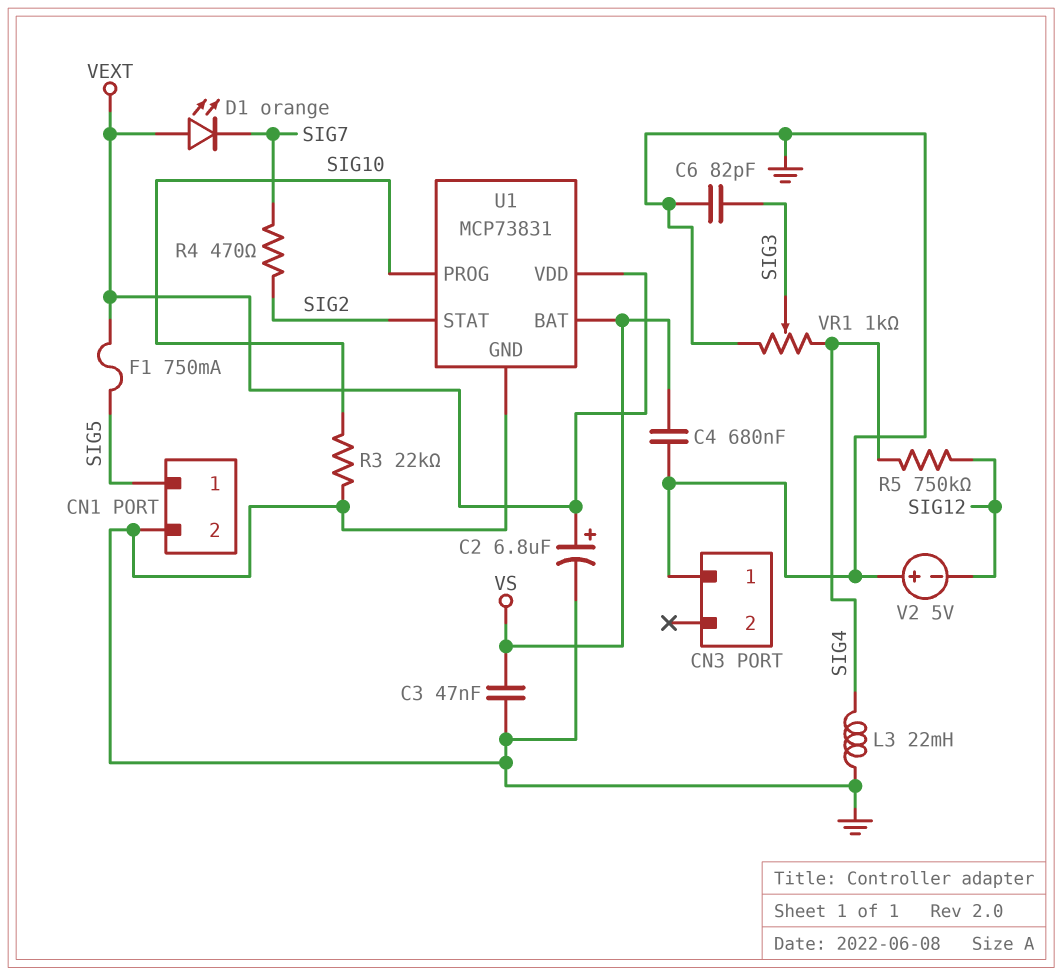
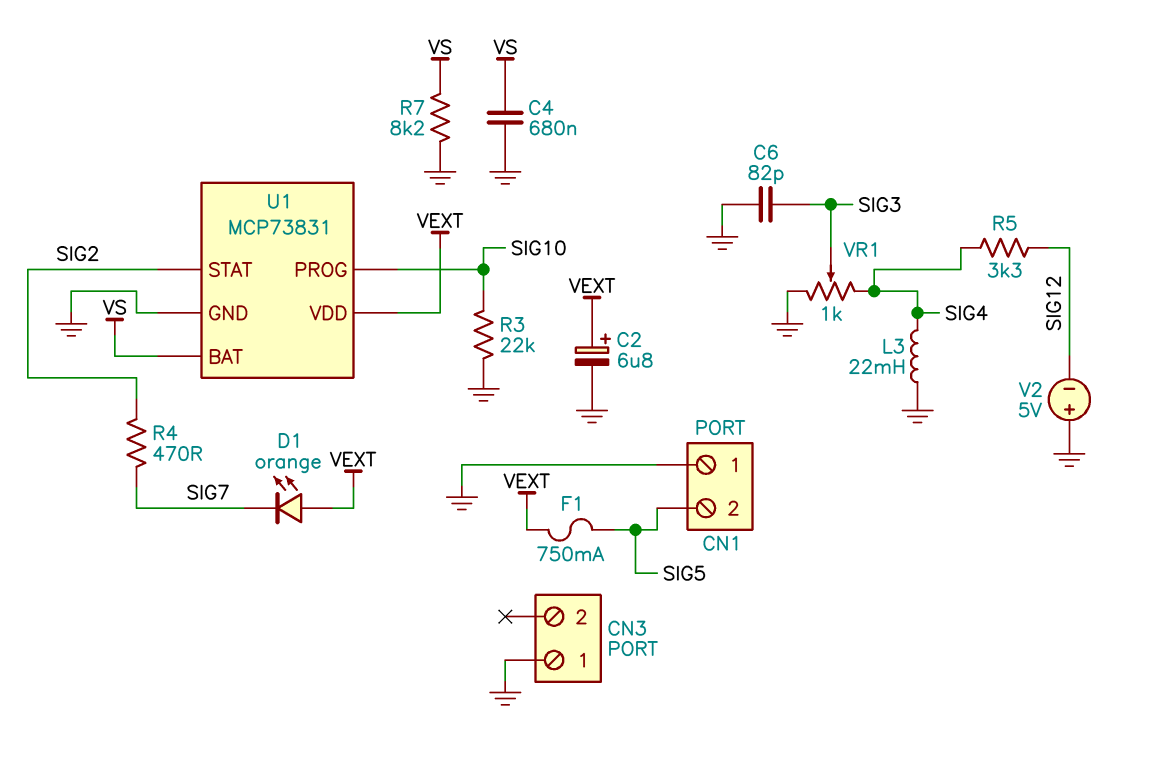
C3: 47nF (GND, VS) -> none
CN1 pin 1: SIG5 -> GND
CN1 pin 2: GND -> SIG5
R5: 750k (SIG4, SIG12) -> 3.3k (SIG4, SIG12)
R7: none -> 8.2k (GND, VS)

